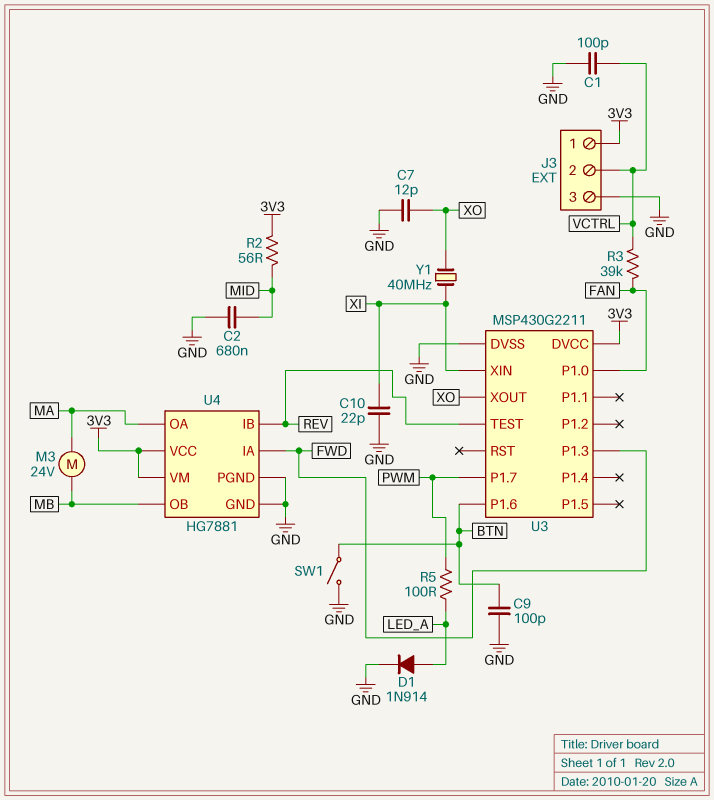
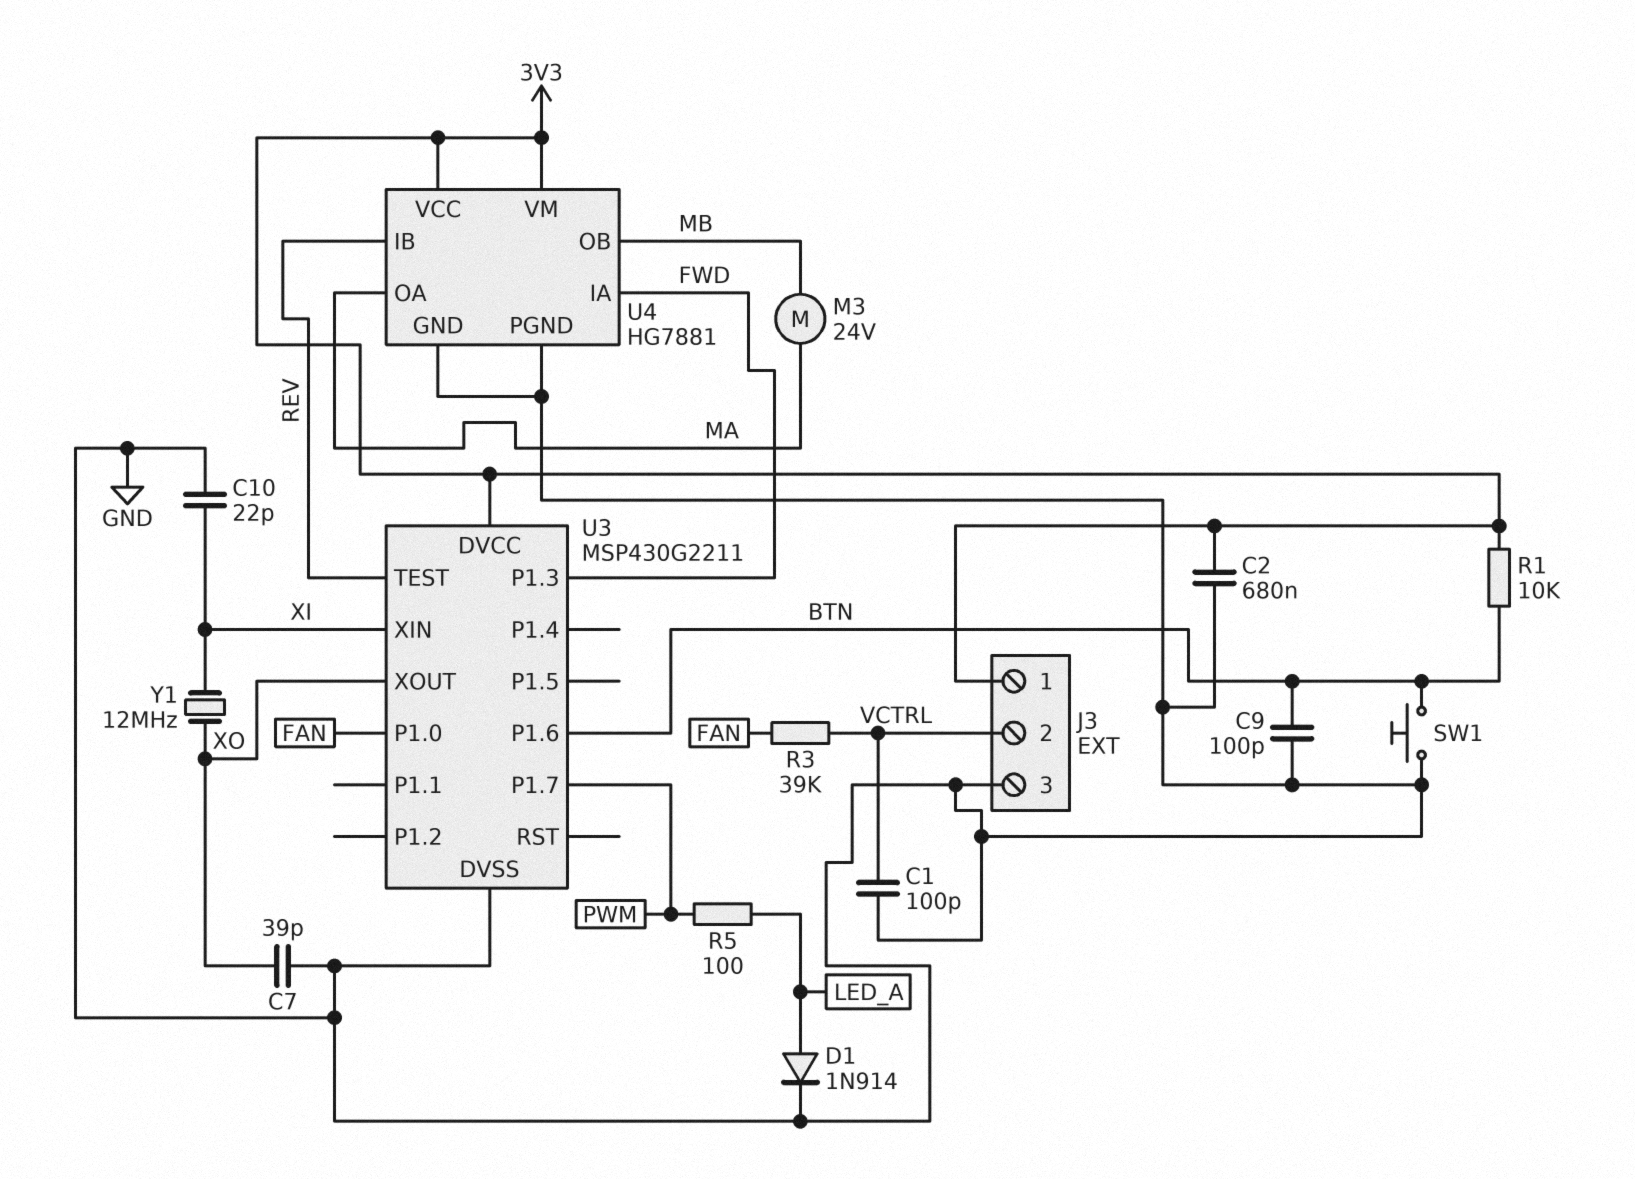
C2: 680nF (GND, MID) -> 680nF (3V3, GND)
C7: 12pF (GND, XO) -> 39pF (GND, XO)
R1: none -> 10k (3V3, BTN)
R2: 56 (3V3, MID) -> none
SW1: switch (BTN, GND) -> button (BTN, GND)
Y1: 40MHz (XI, XO) -> 12MHz (XI, XO)

